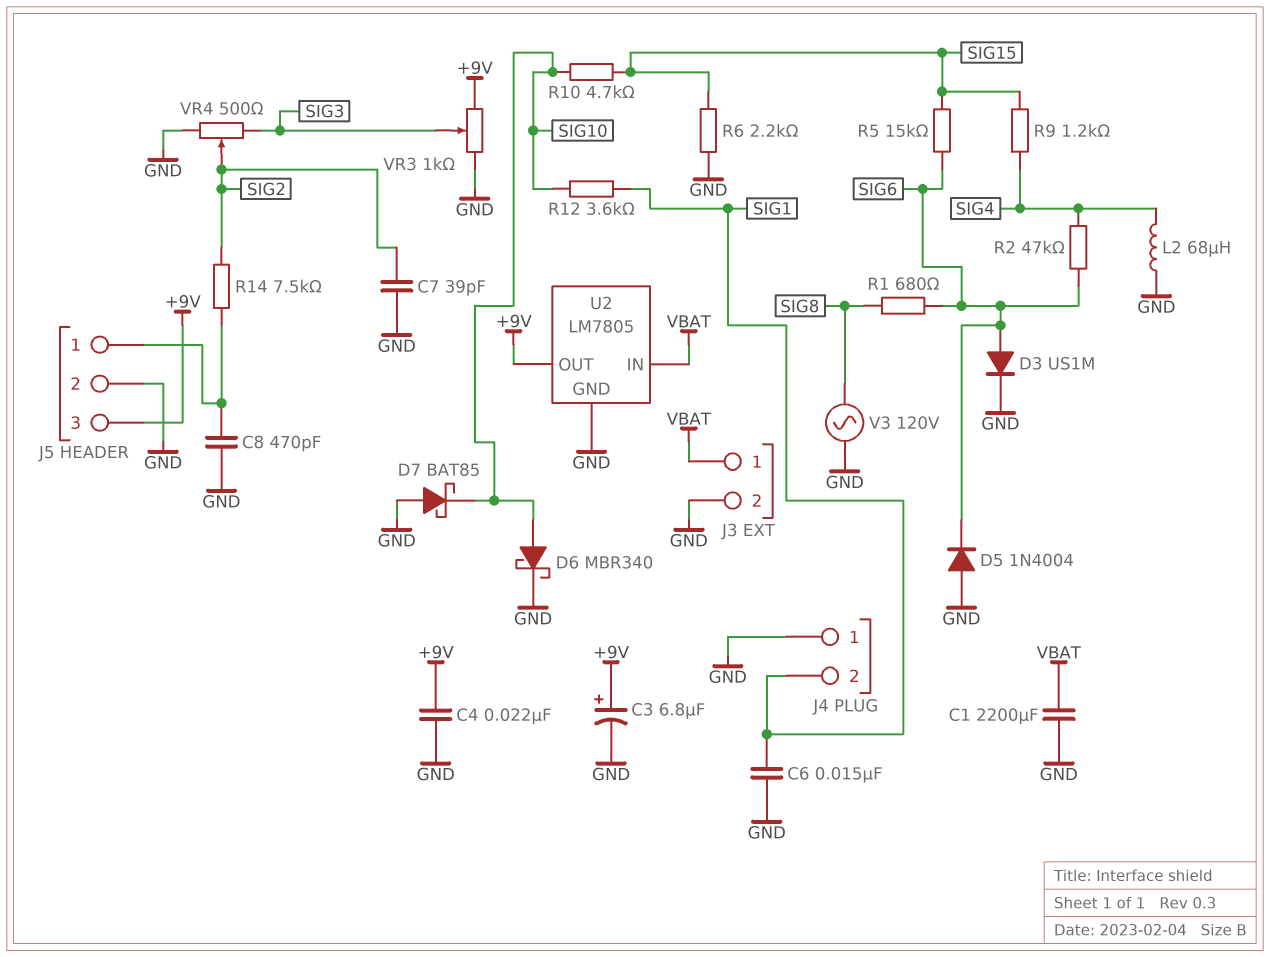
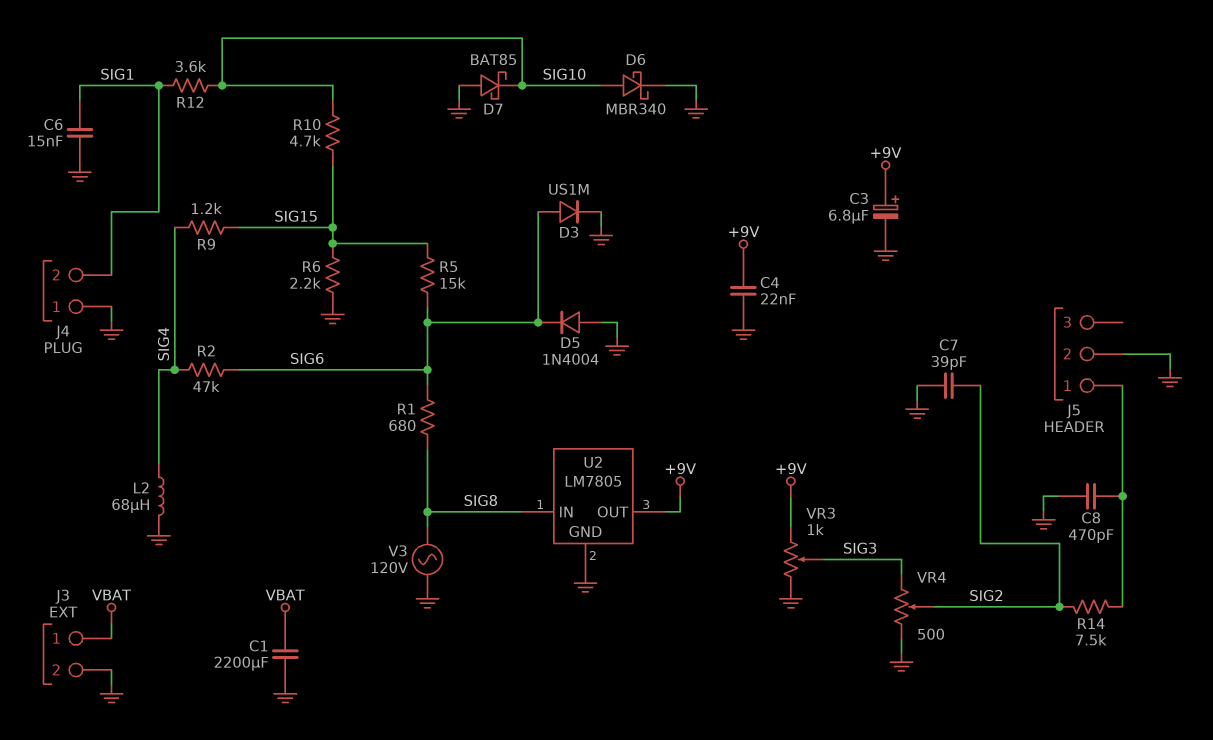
J5 pin 3: +9V -> none
U2 pin IN: VBAT -> SIG8

